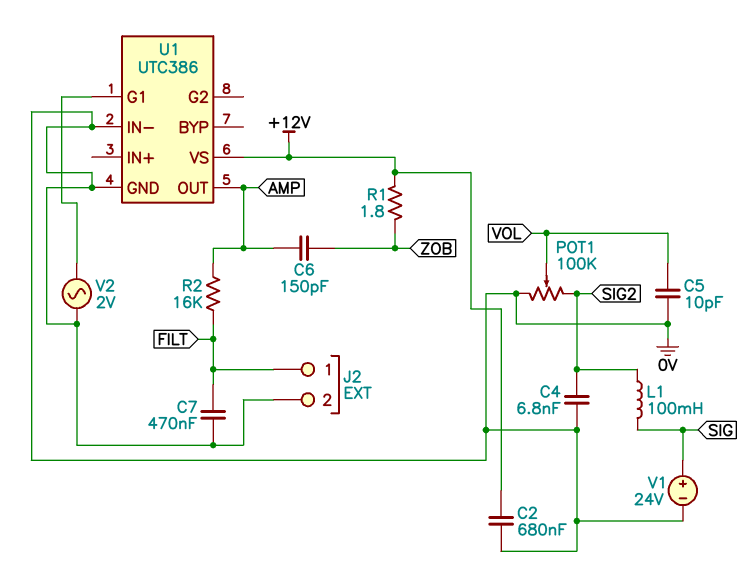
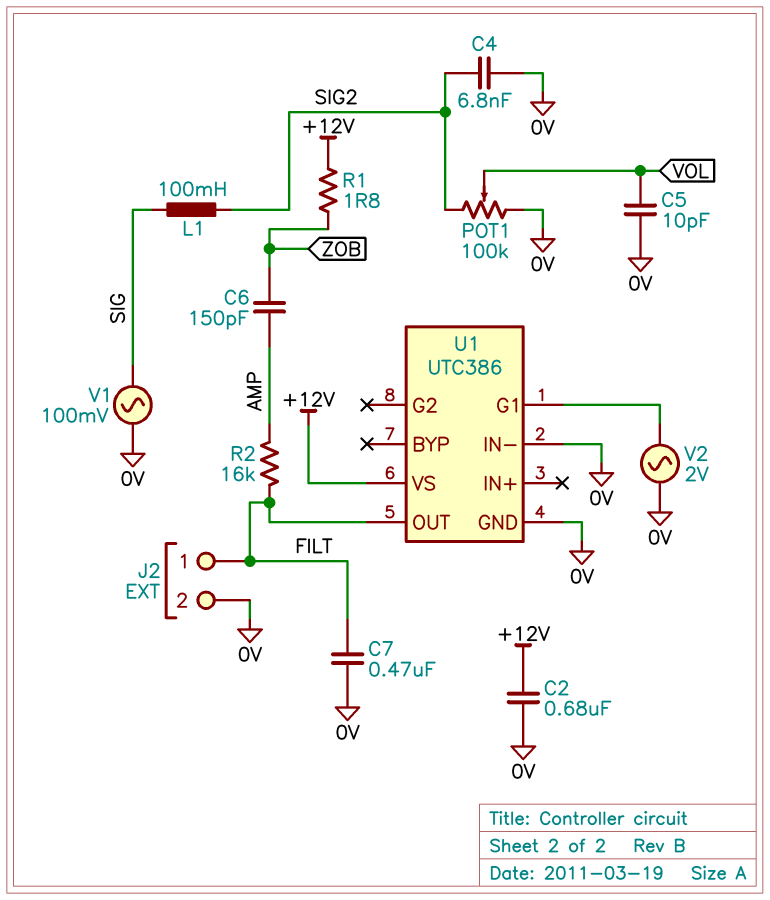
U1 pin OUT: AMP -> FILT
V1: 24V (plus SIG, minus 0V) -> AC 100mV (0V, SIG)

